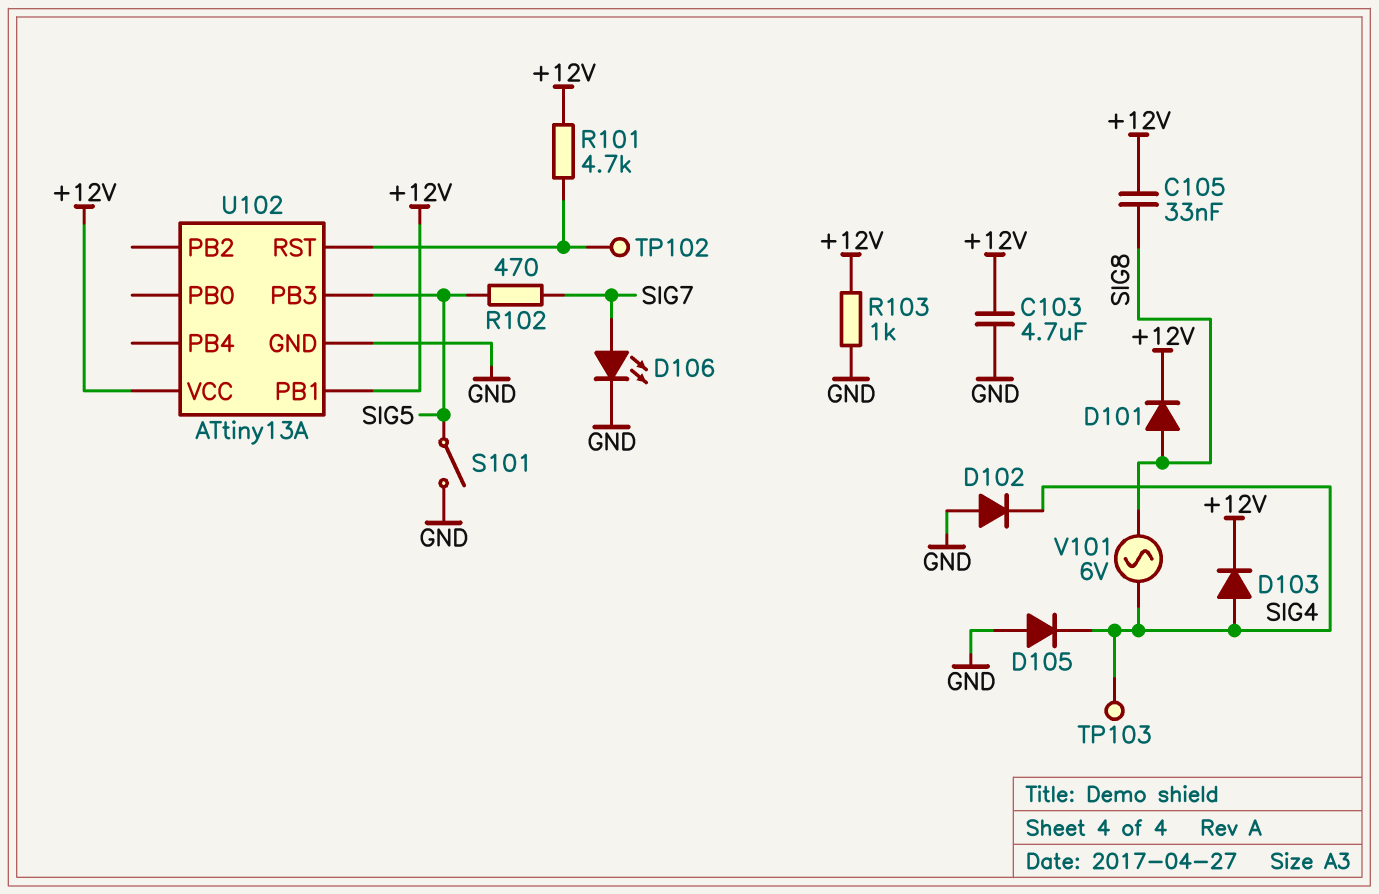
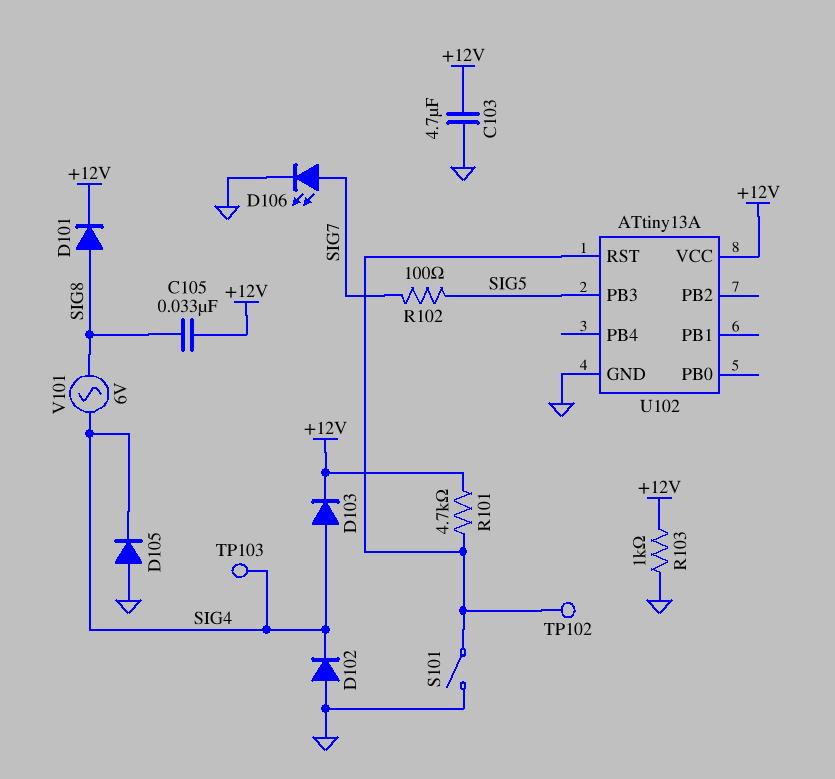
R102: 470 (SIG5, SIG7) -> 100 (SIG5, SIG7)
S101: switch (GND, SIG5) -> switch (GND, U102/RST)
U102 pin PB1: +12V -> none

